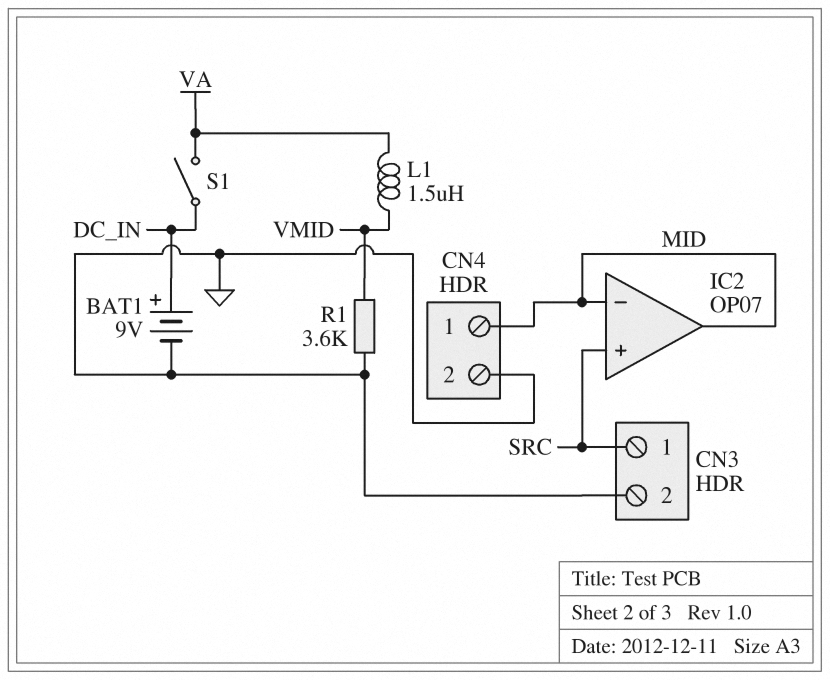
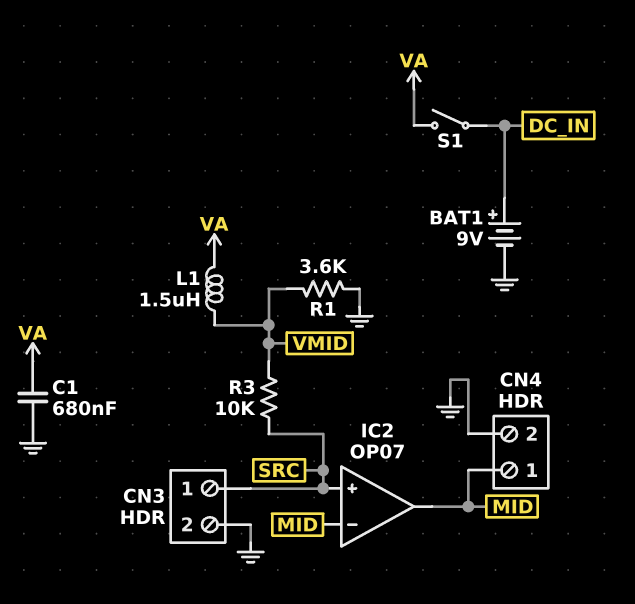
C1: none -> 680nF (GND, VA)
R3: none -> 10k (SRC, VMID)

